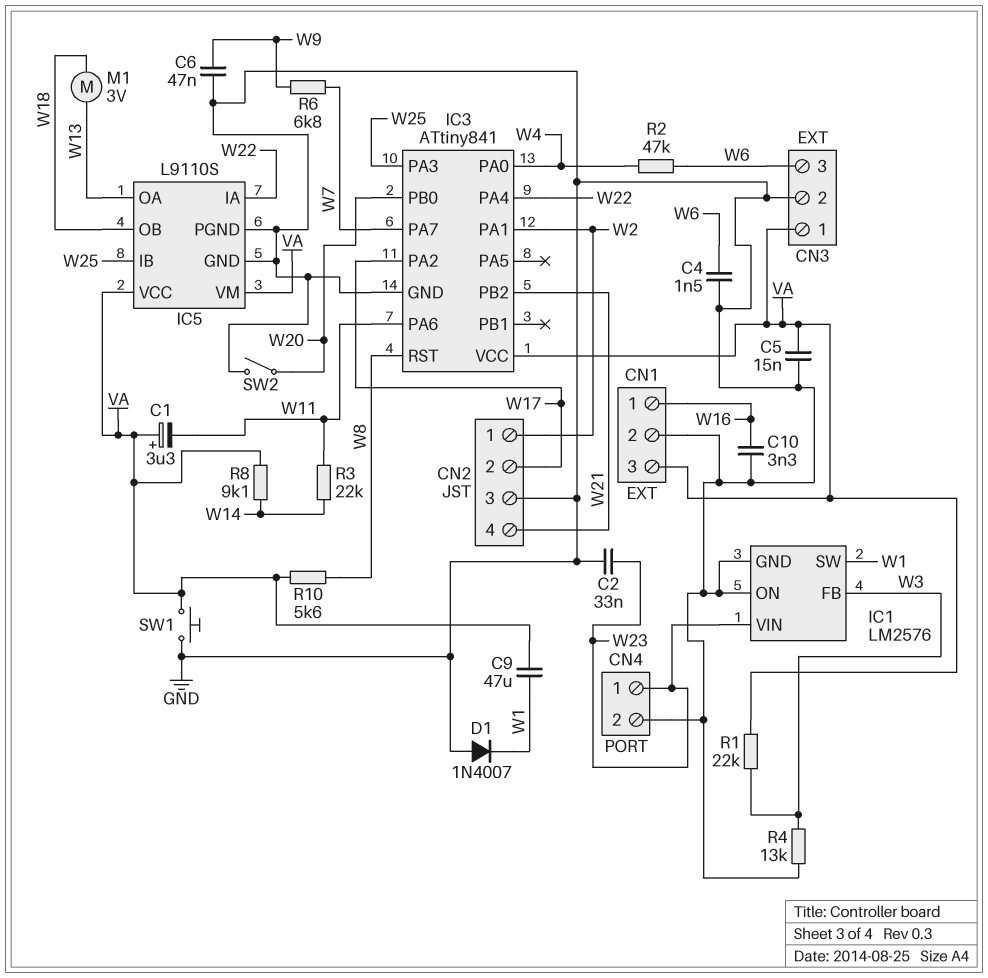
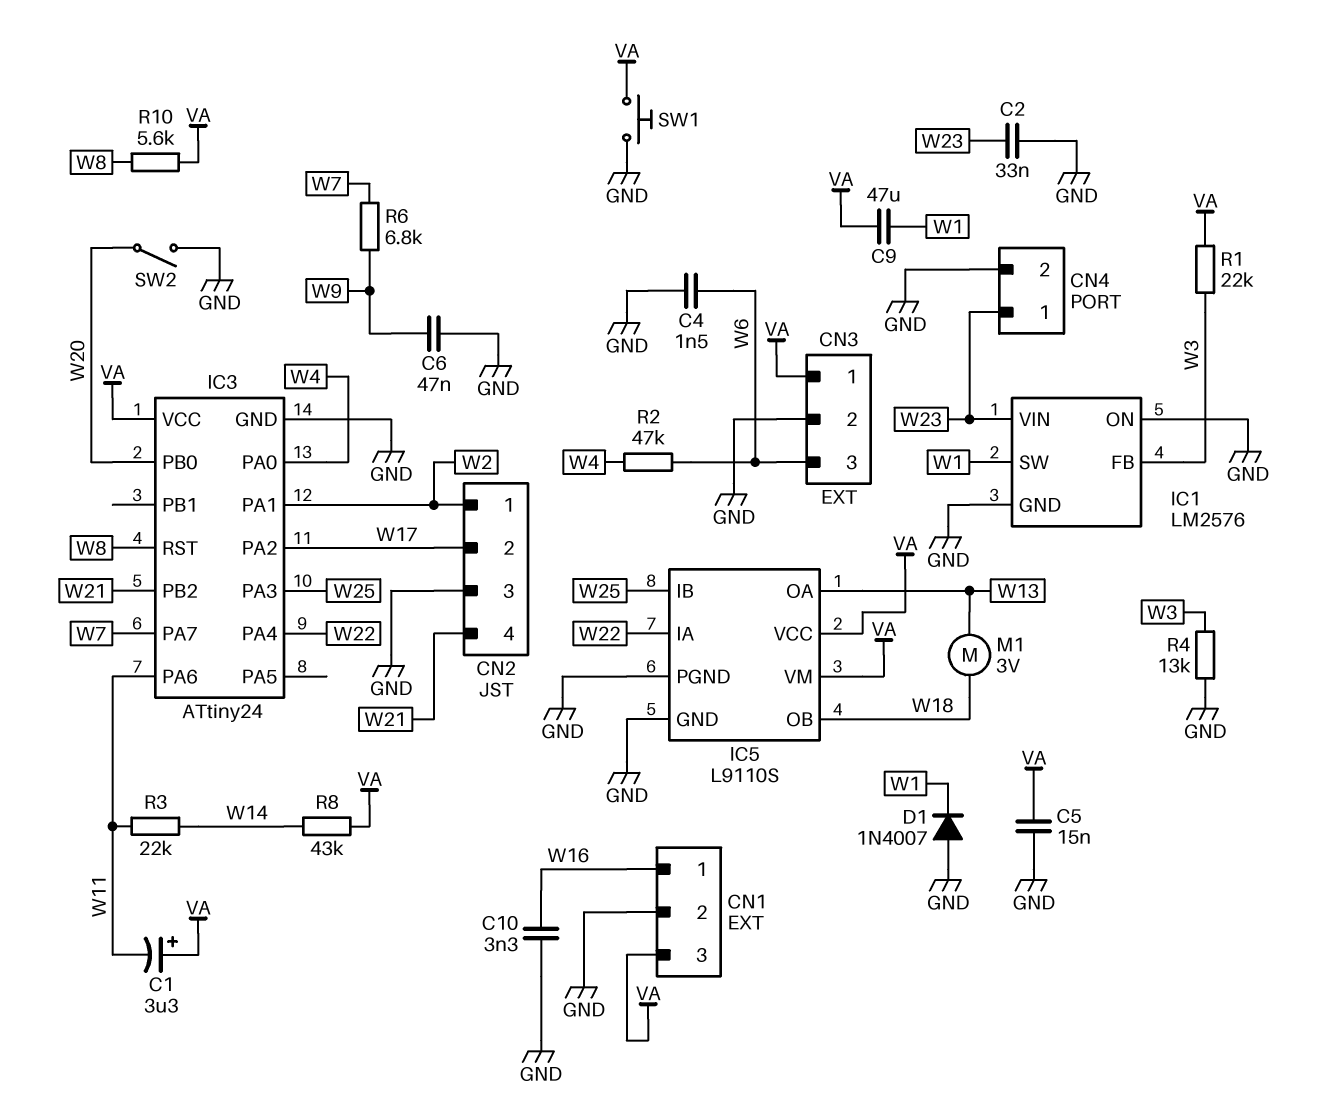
IC3: ATtiny841 -> ATtiny24
R8: 9.1k (VA, W14) -> 43k (VA, W14)

